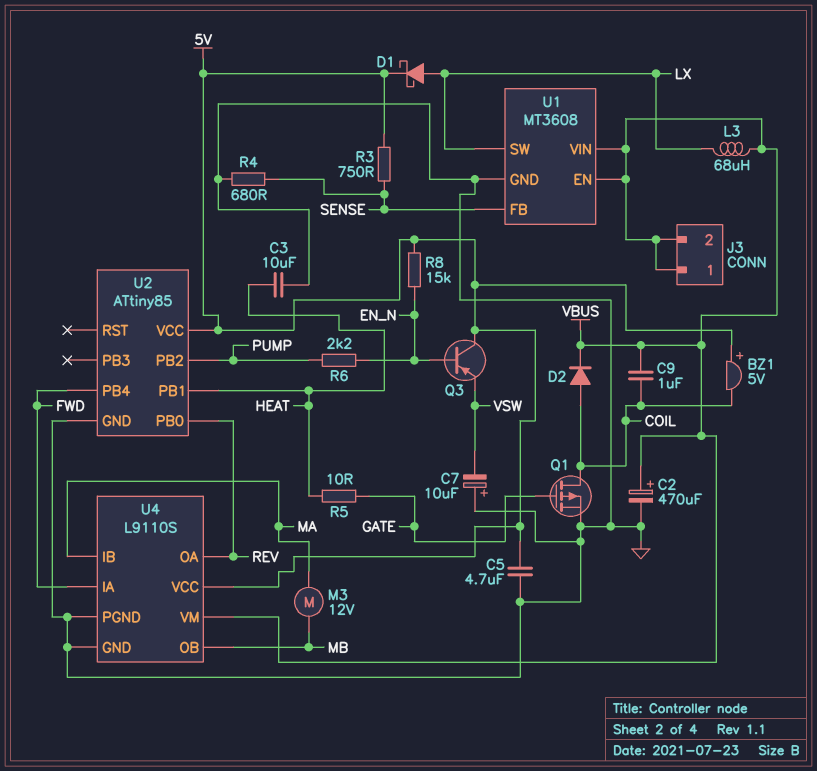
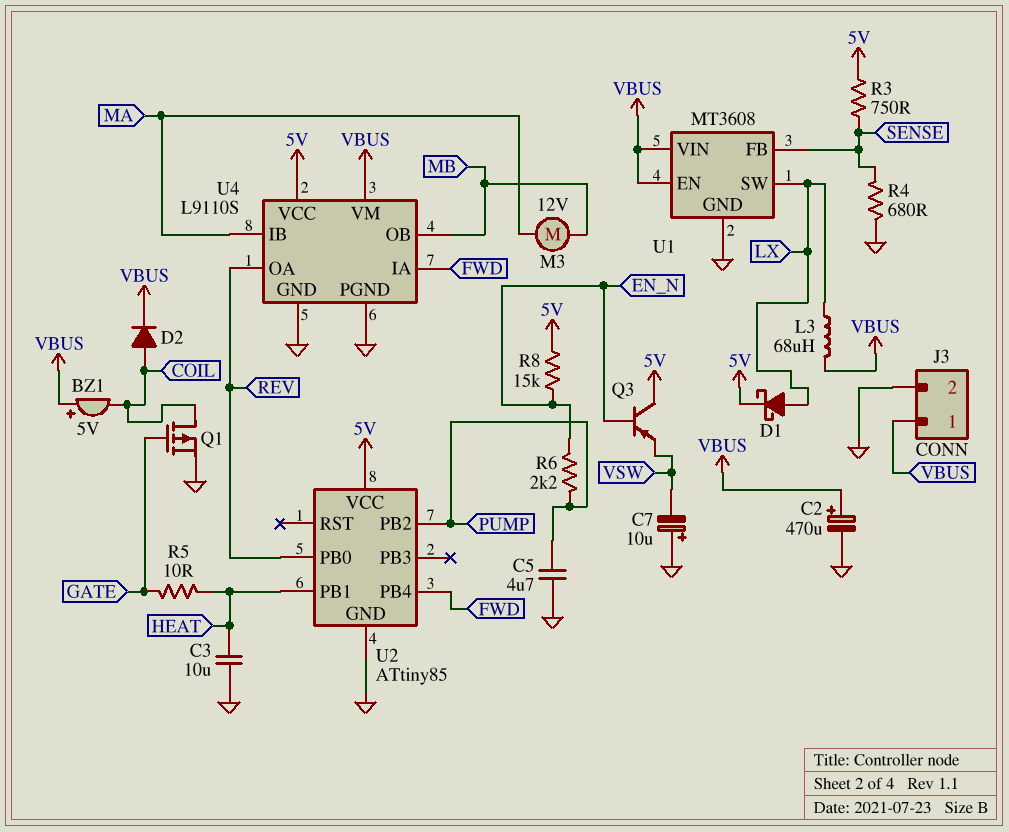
BZ1: buzzer 5V (plus 5V, minus COIL) -> buzzer 5V (plus VBUS, minus COIL)
C5: 4.7uF (5V, GND) -> 4.7uF (GND, PUMP)
C9: 1uF (COIL, VBUS) -> none
J3 pin 2: VBUS -> GND

